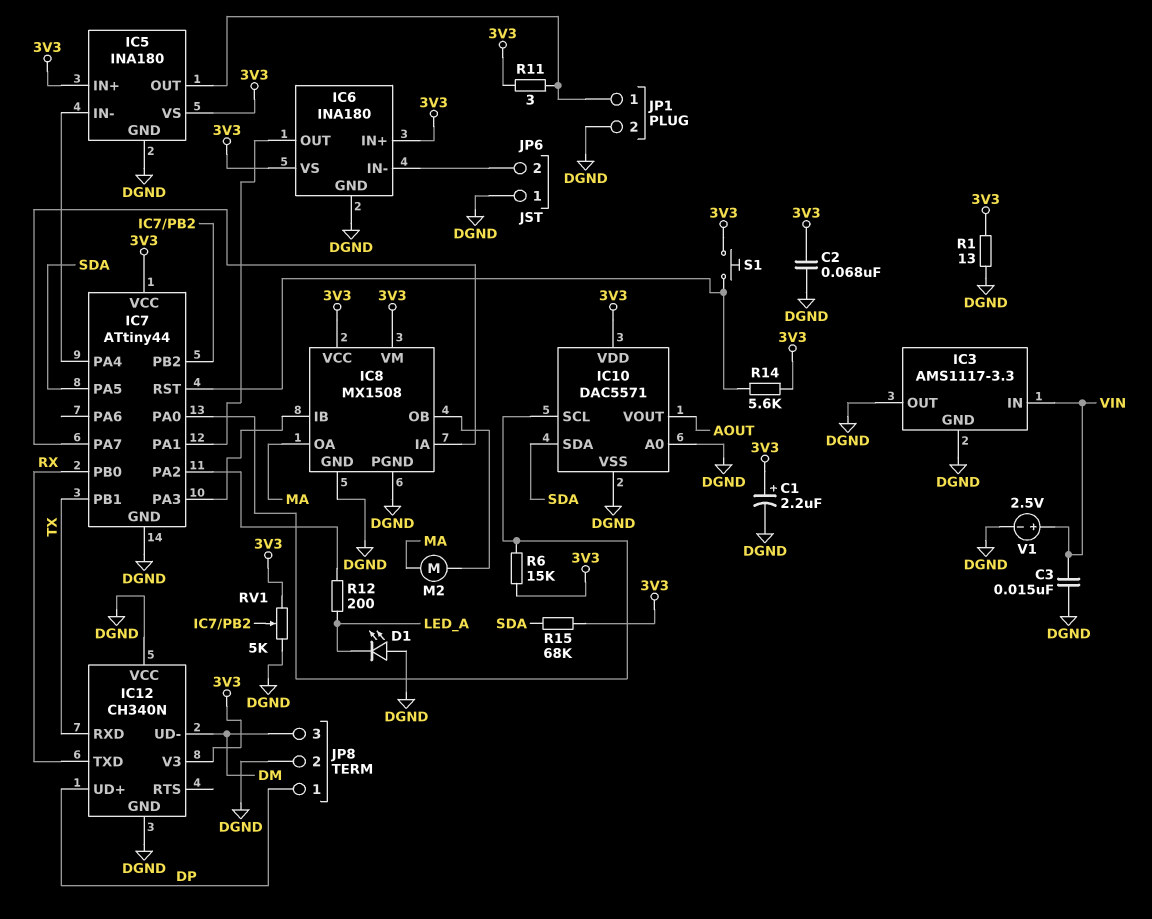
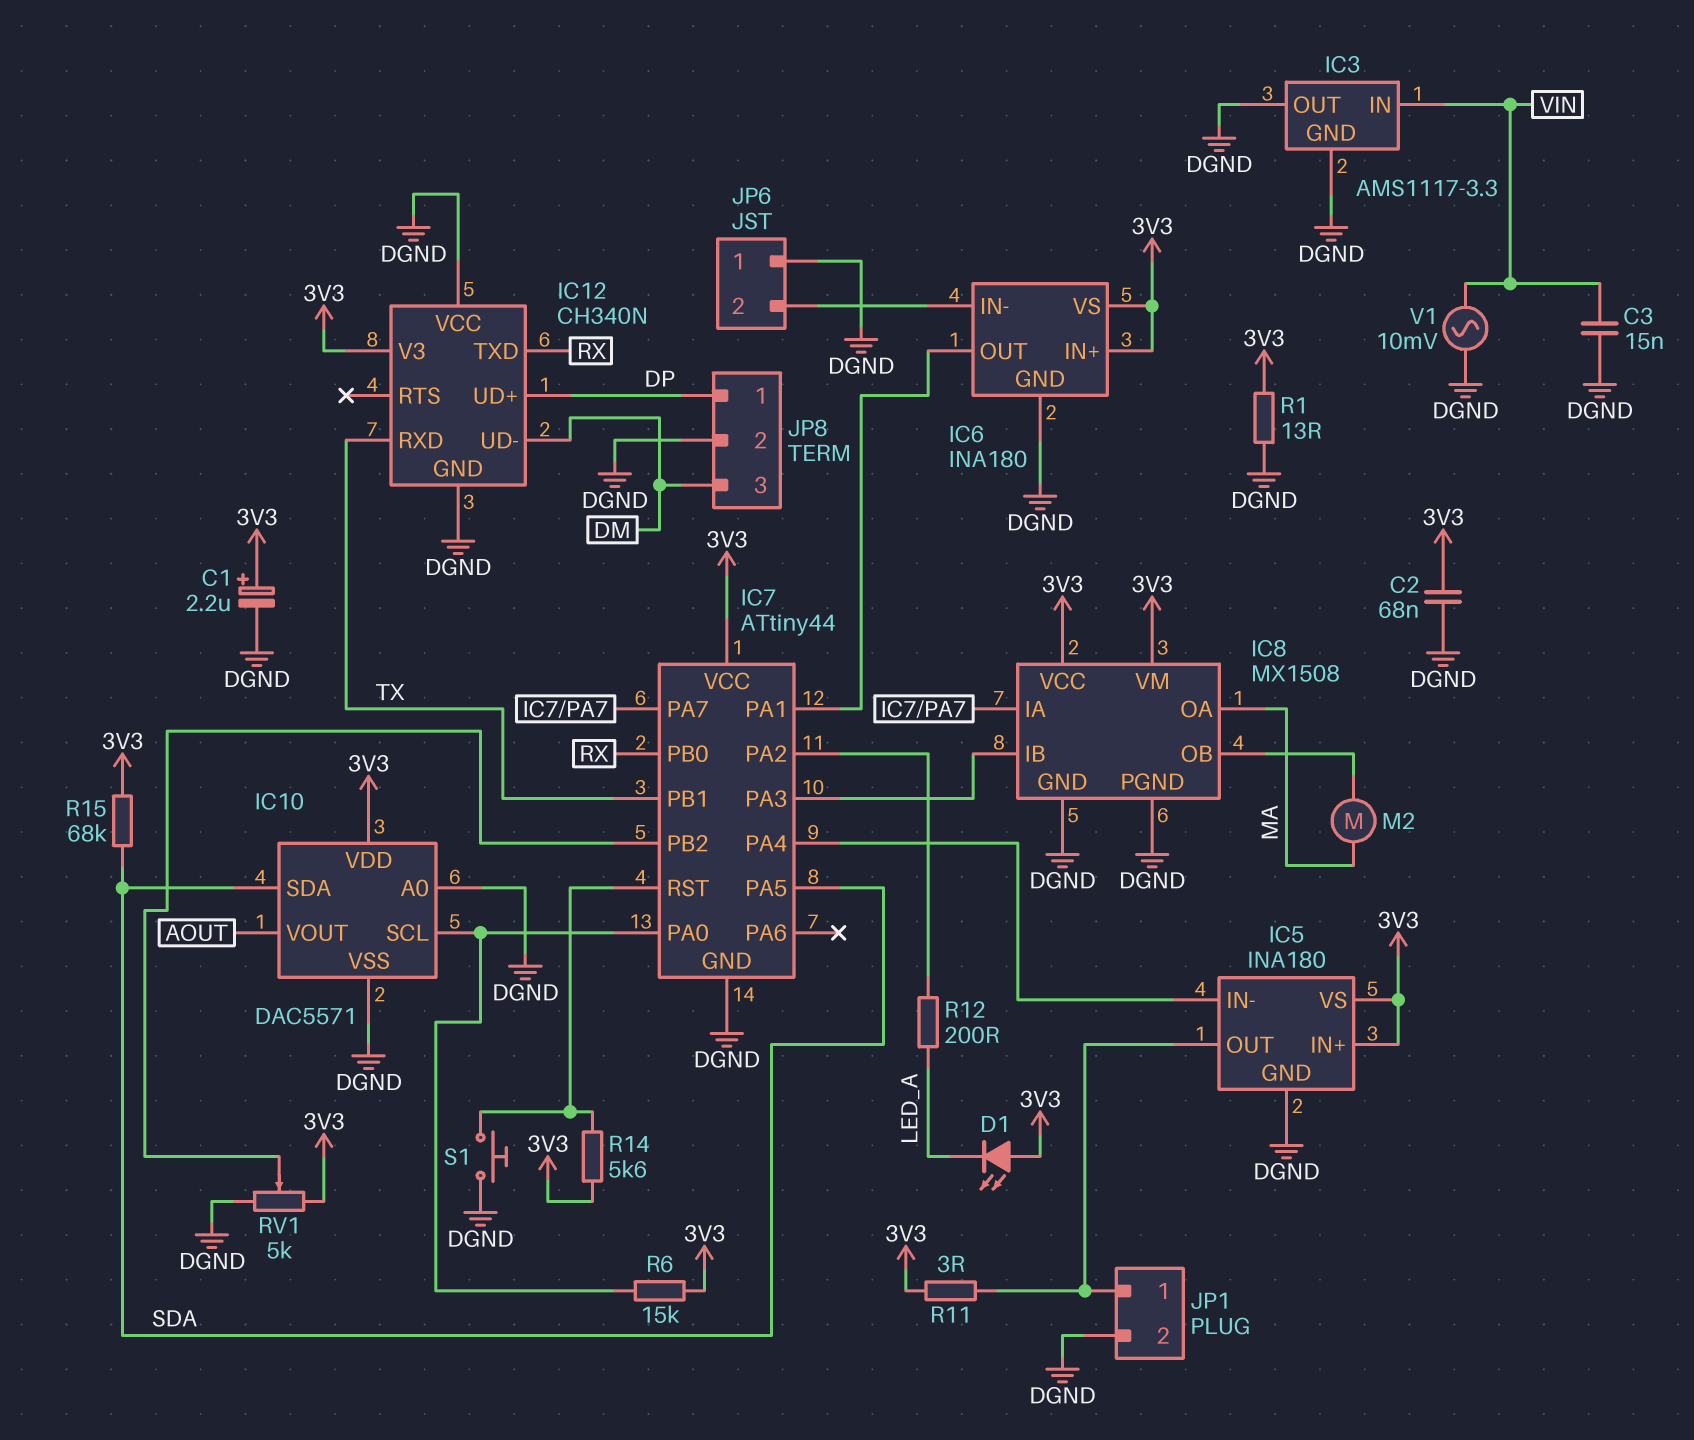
D1: LED (A DGND, K LED_A) -> LED (A 3V3, K LED_A)
S1: button (3V3, IC7/RST) -> button (DGND, IC7/RST)
V1: 2.5V (plus VIN, minus DGND) -> AC 10mV (DGND, VIN)

